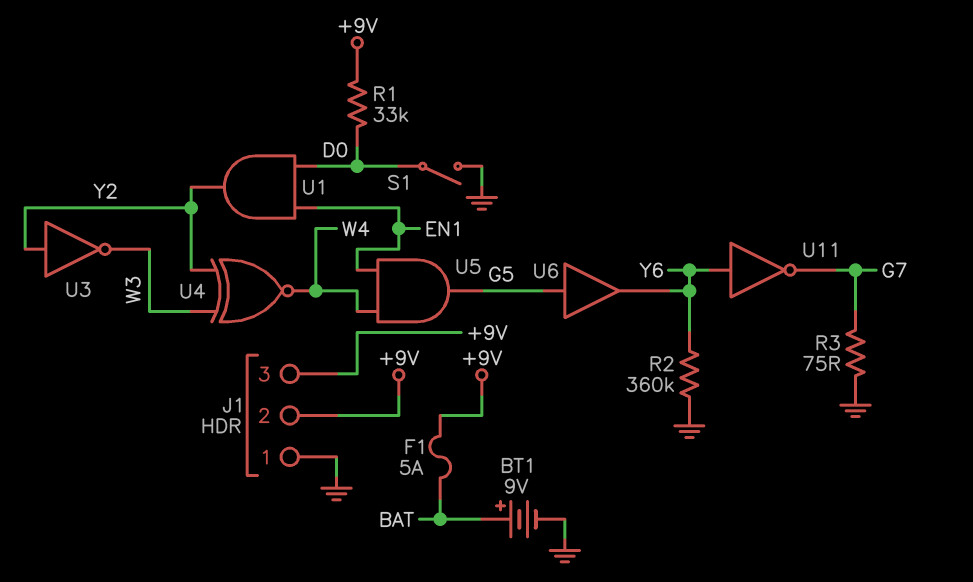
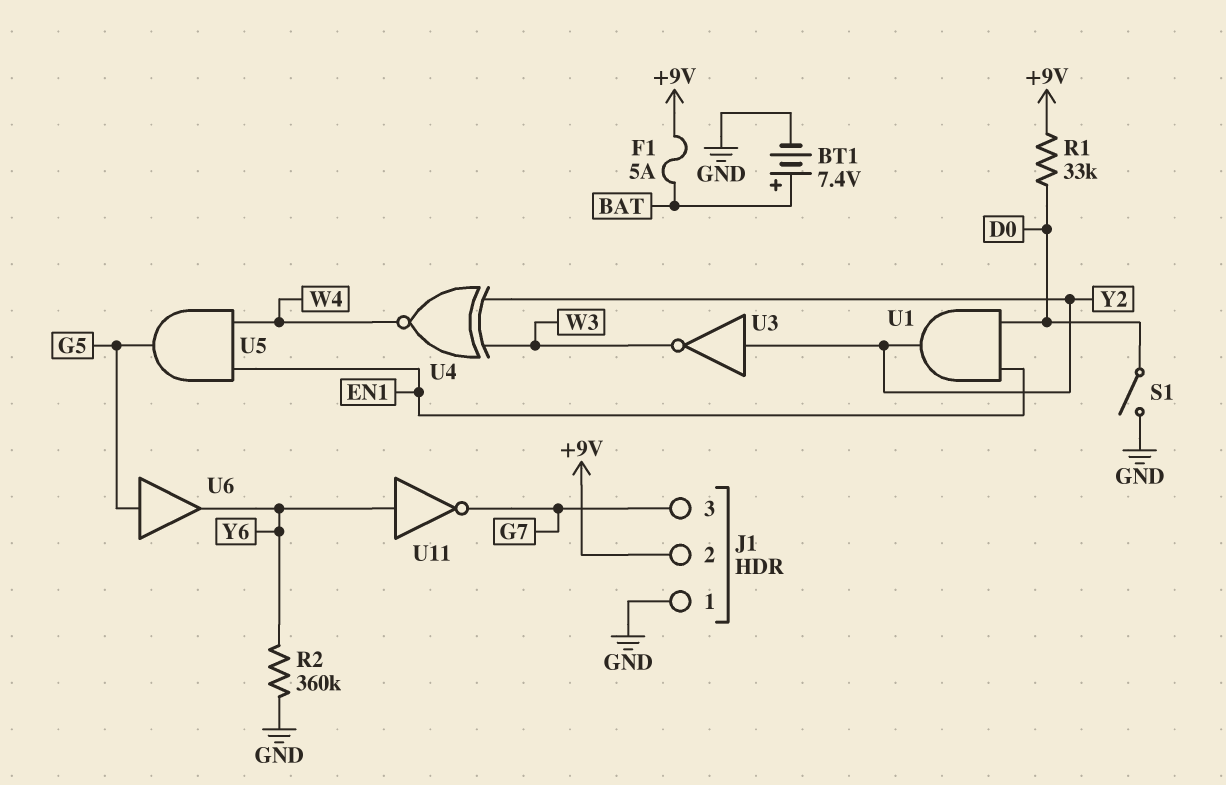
BT1: 9V (plus BAT, minus GND) -> 7.4V (plus BAT, minus GND)
J1 pin 3: +9V -> G7
R3: 75 (G7, GND) -> none

